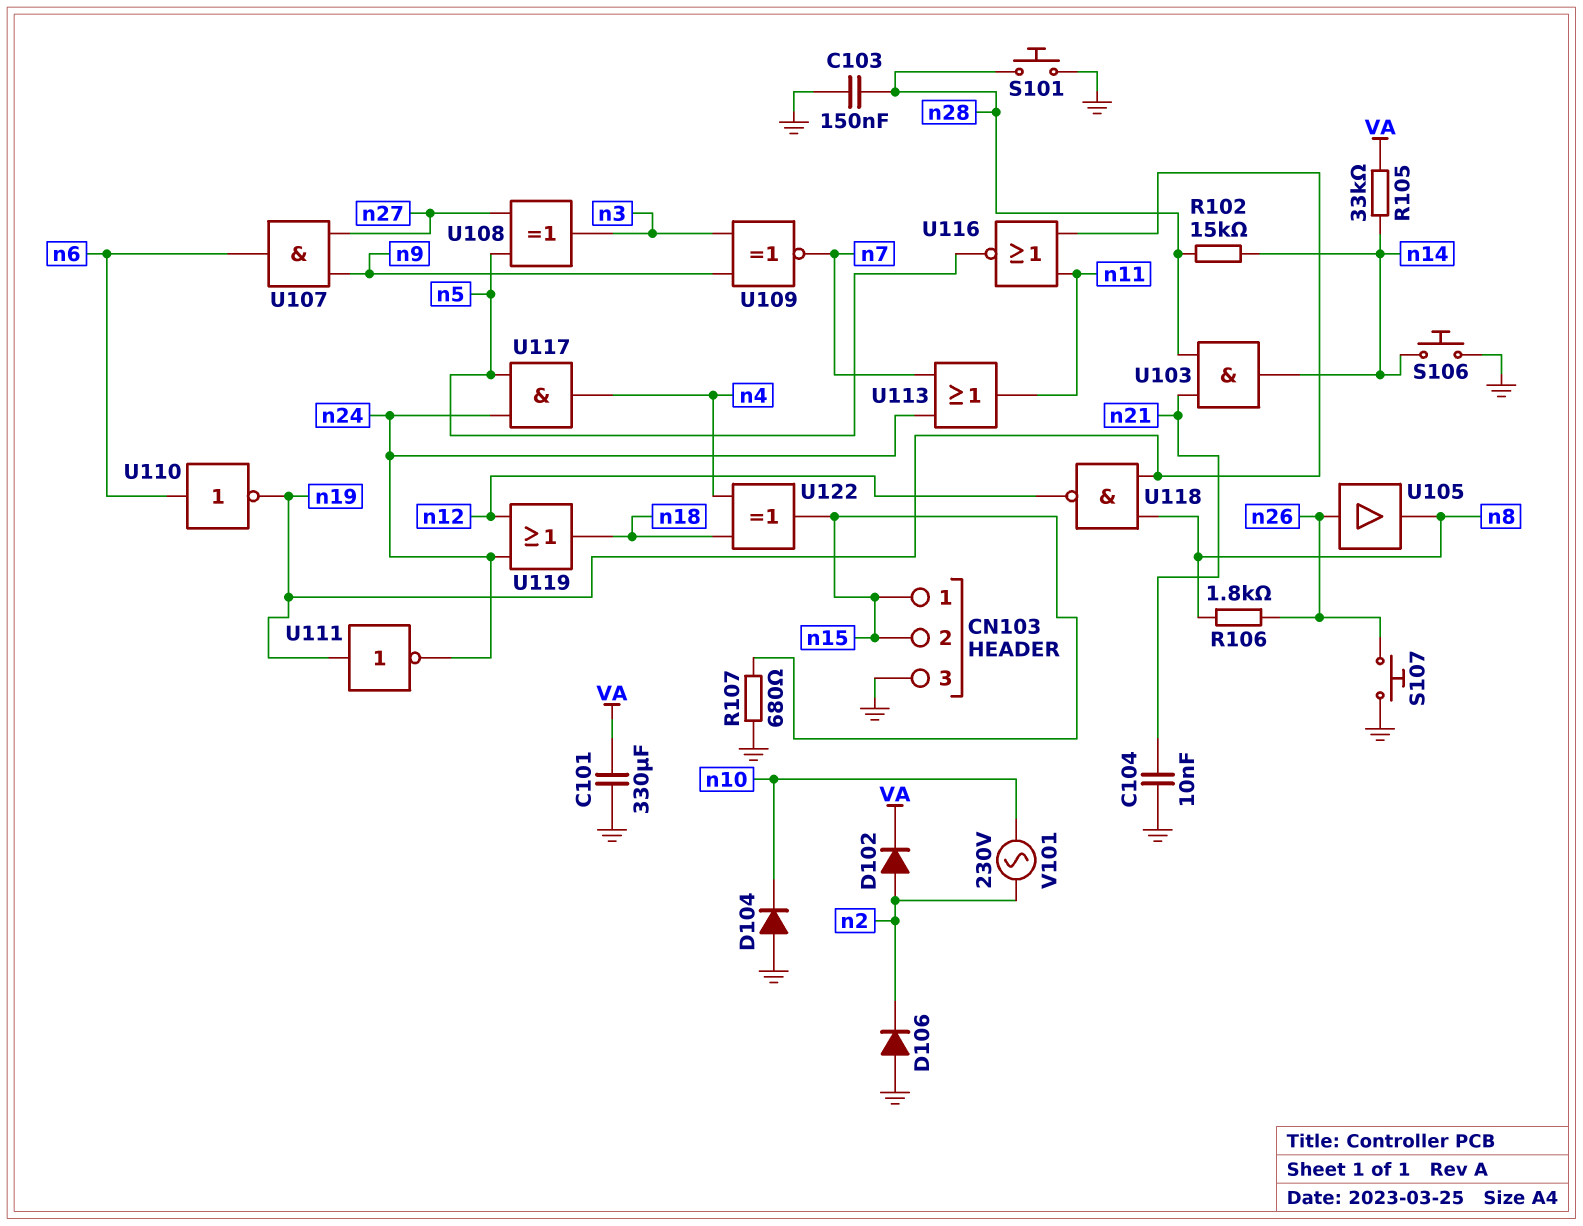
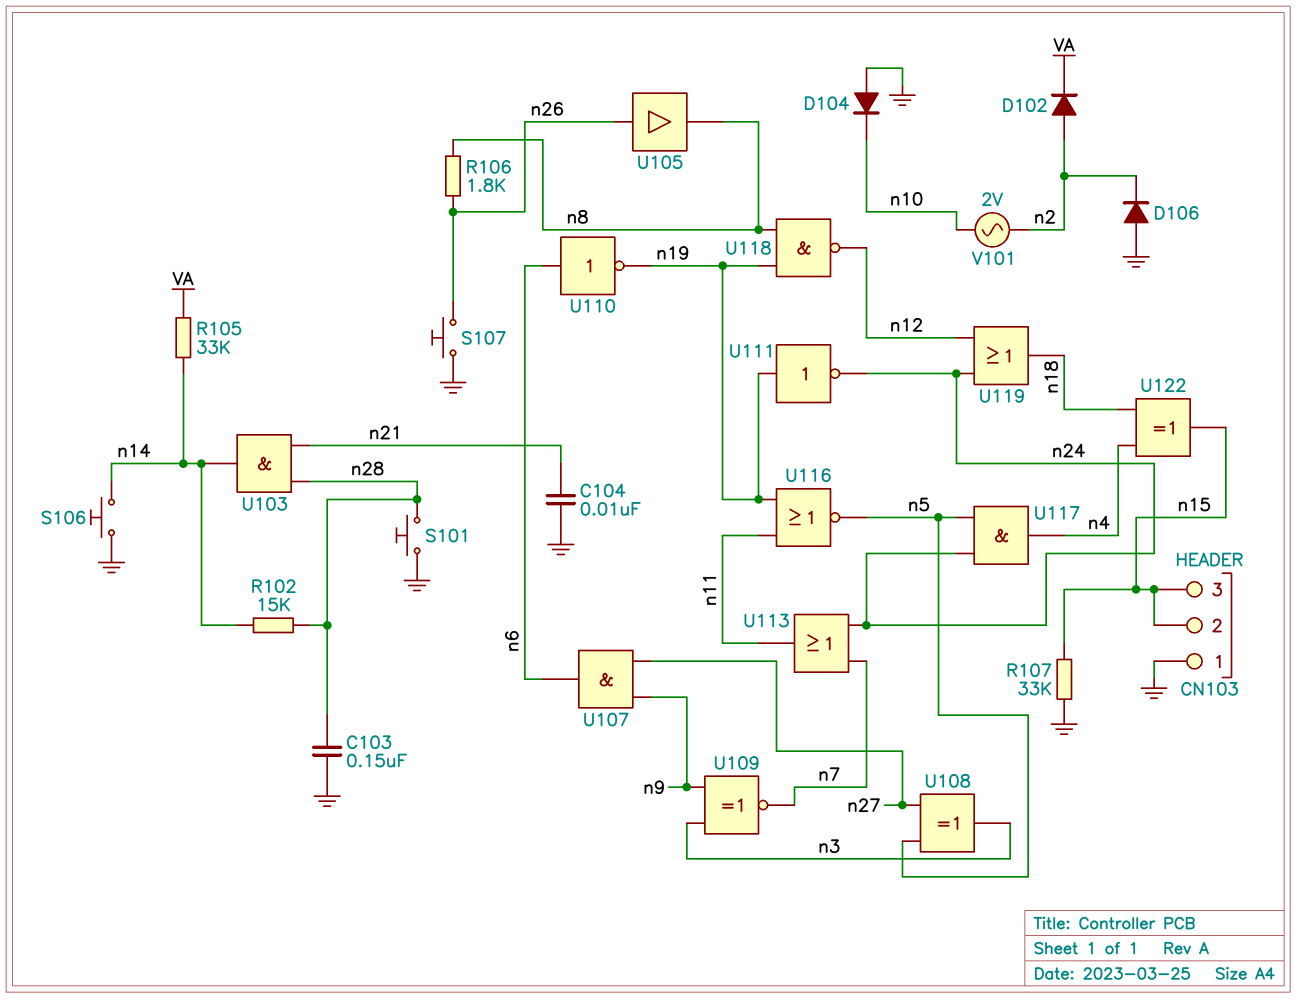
C101: 330uF (GND, VA) -> none
CN103 pin 1: n15 -> GND
CN103 pin 3: GND -> n15
R107: 680 (GND, n15) -> 33k (GND, n15)
V101: AC 230V (n2, n10) -> AC 2V (n2, n10)

